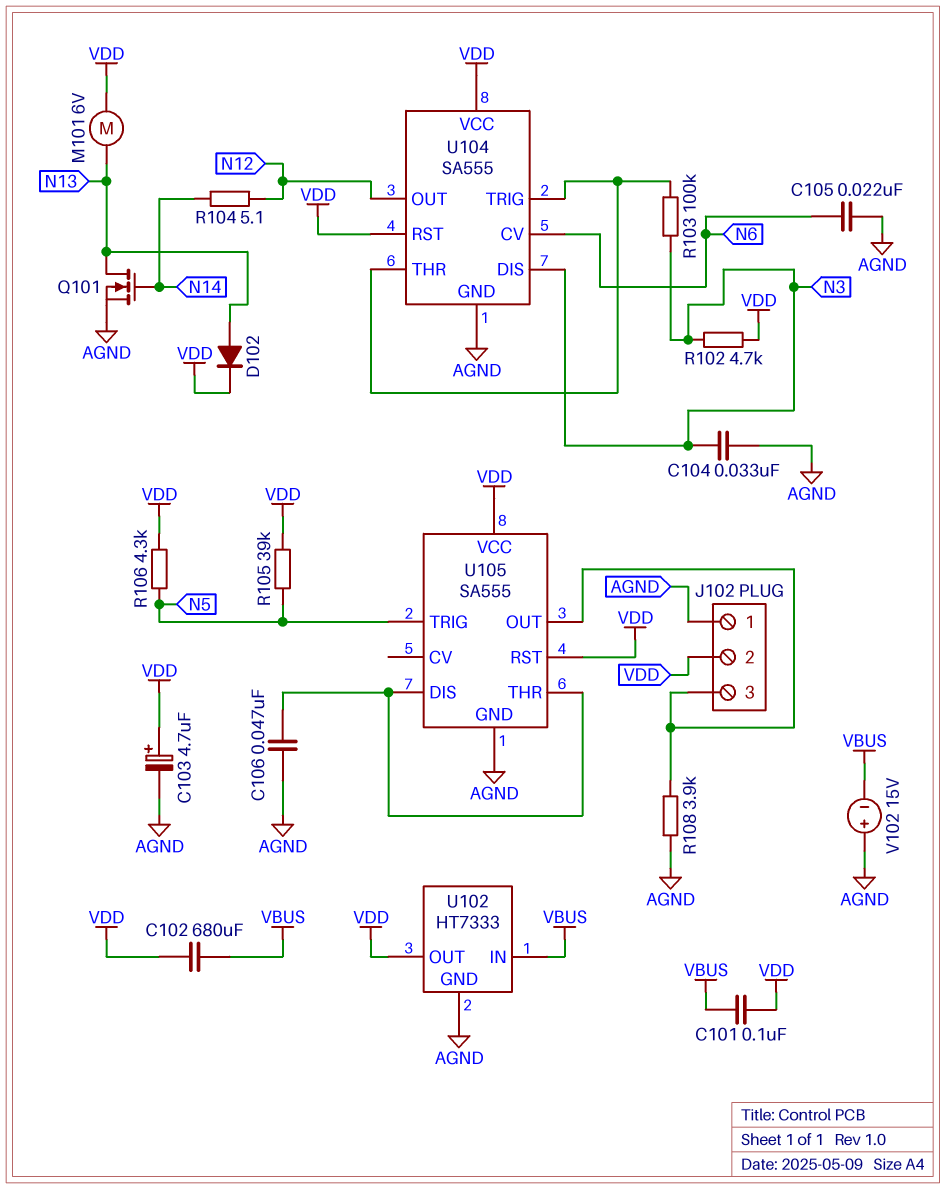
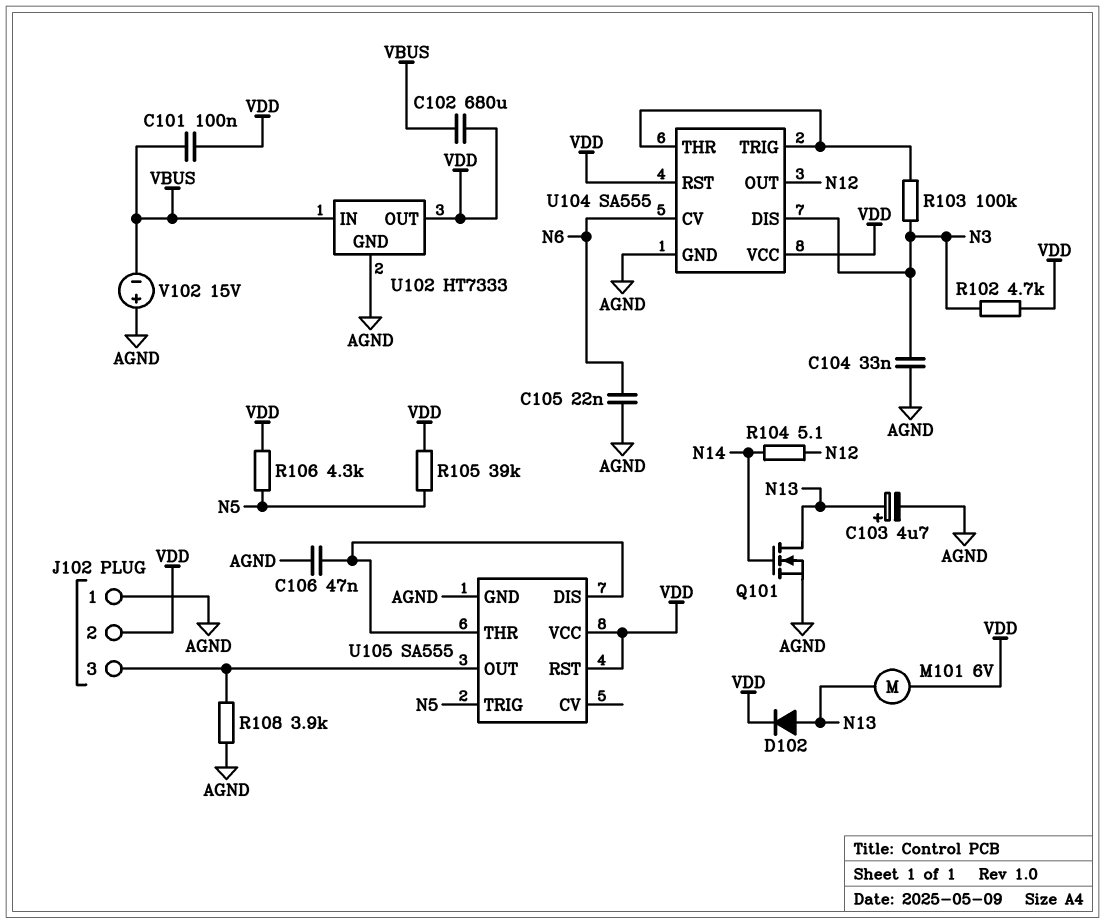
C103: 4.7uF (plus VDD, minus AGND) -> 4.7uF (plus N13, minus AGND)

